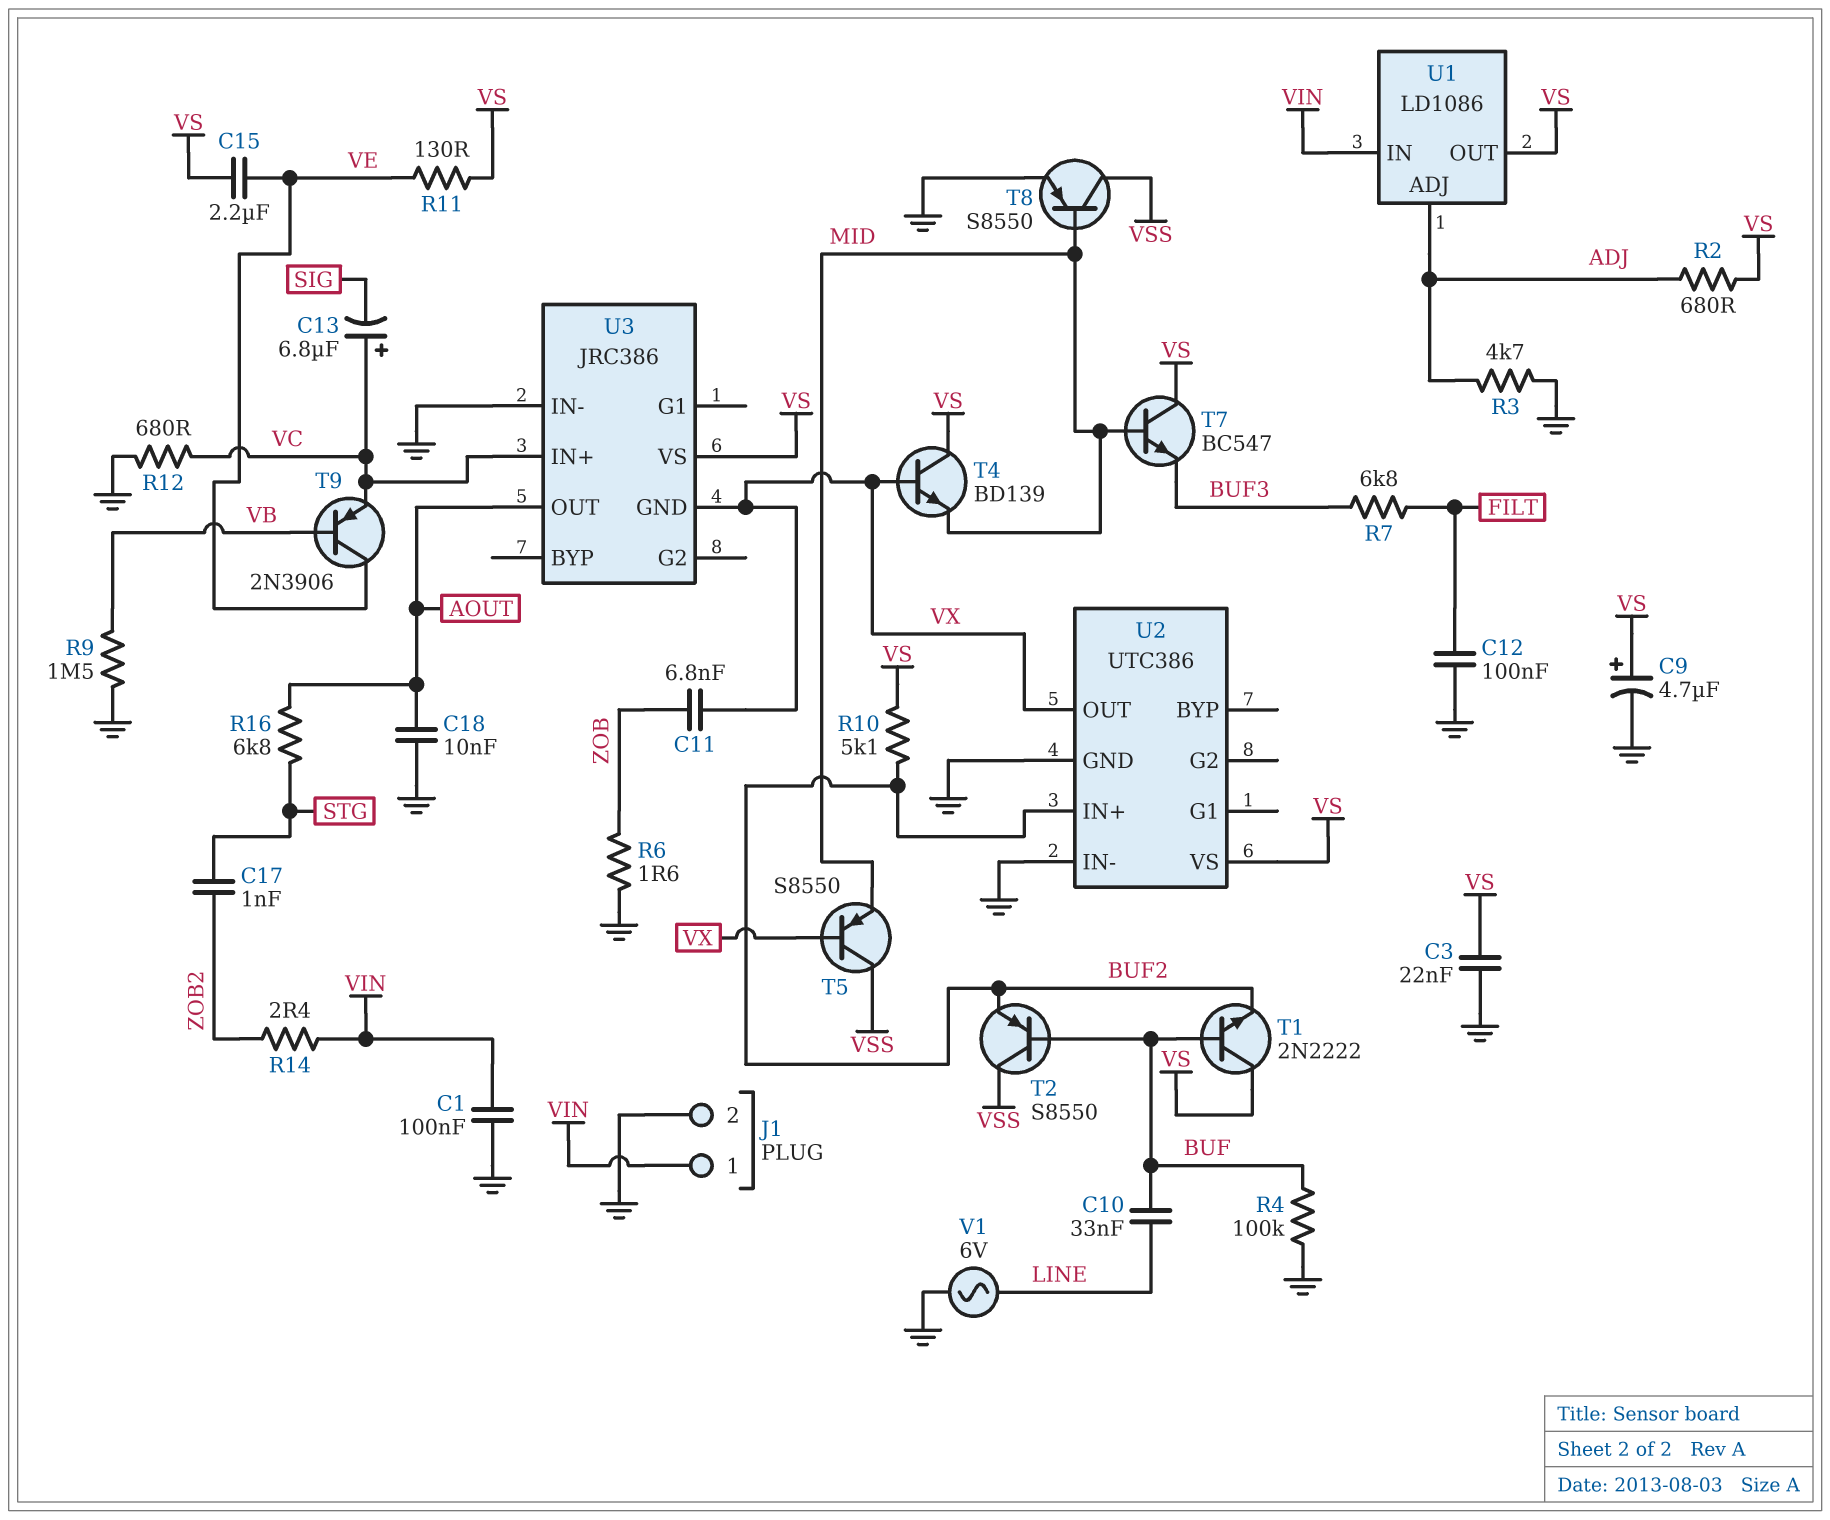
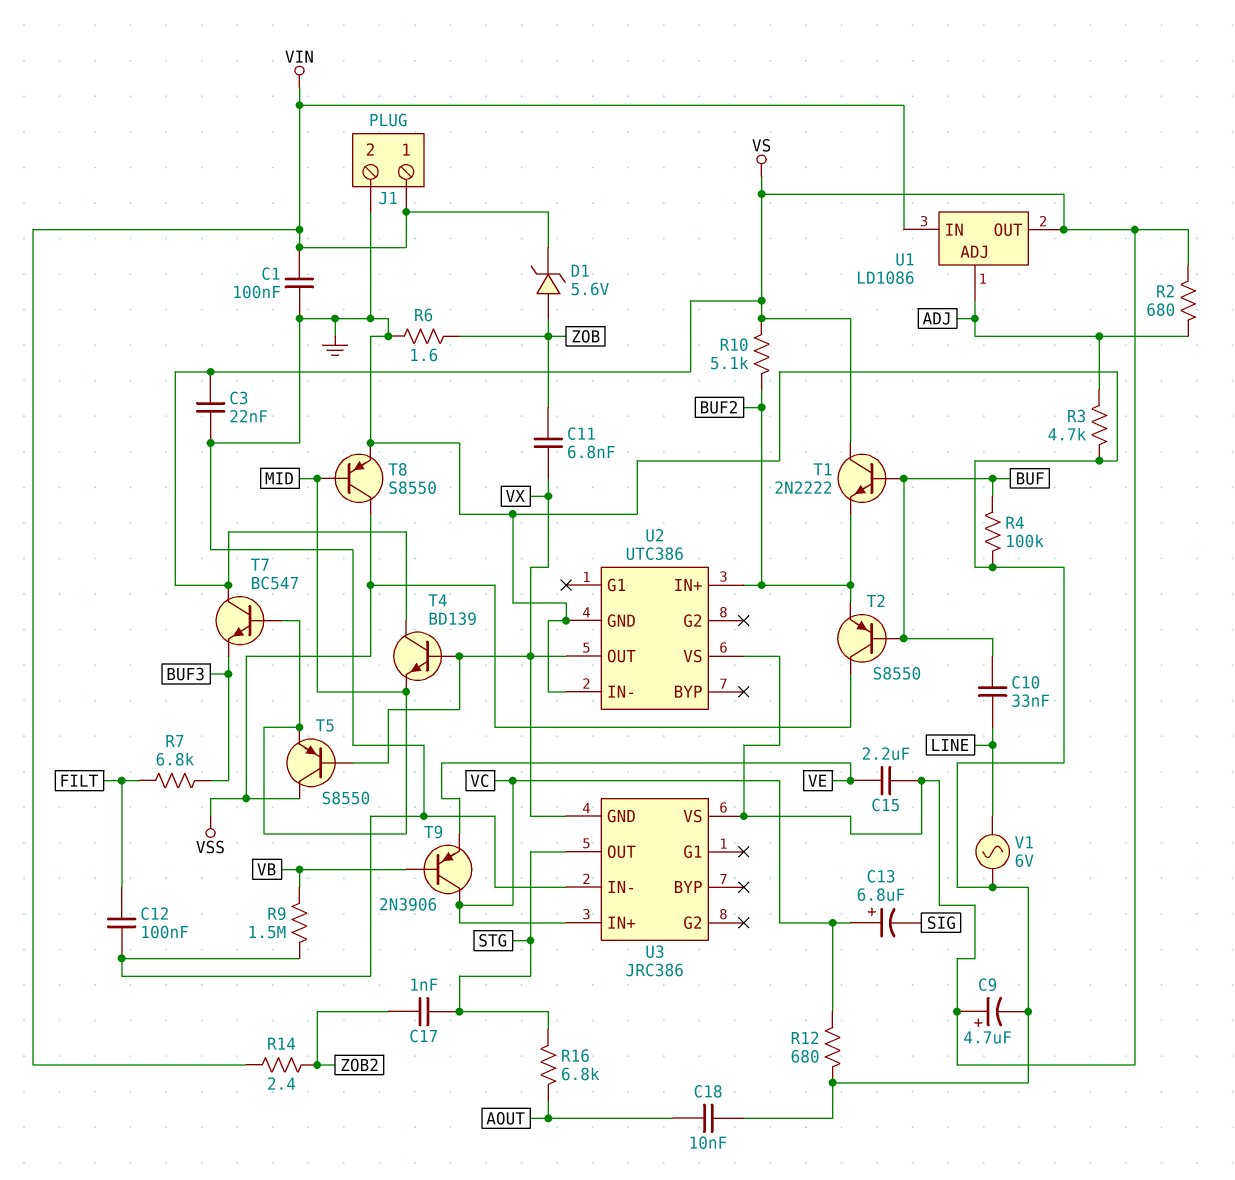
D1: none -> zener 5.6V (A ZOB, K VIN)
R11: 130 (VE, VS) -> none
T9: PNP 2N3906 (B VB, C VE, E VC) -> PNP 2N3906 (B VB, C VC, E VE)
U3 pin OUT: AOUT -> STG

